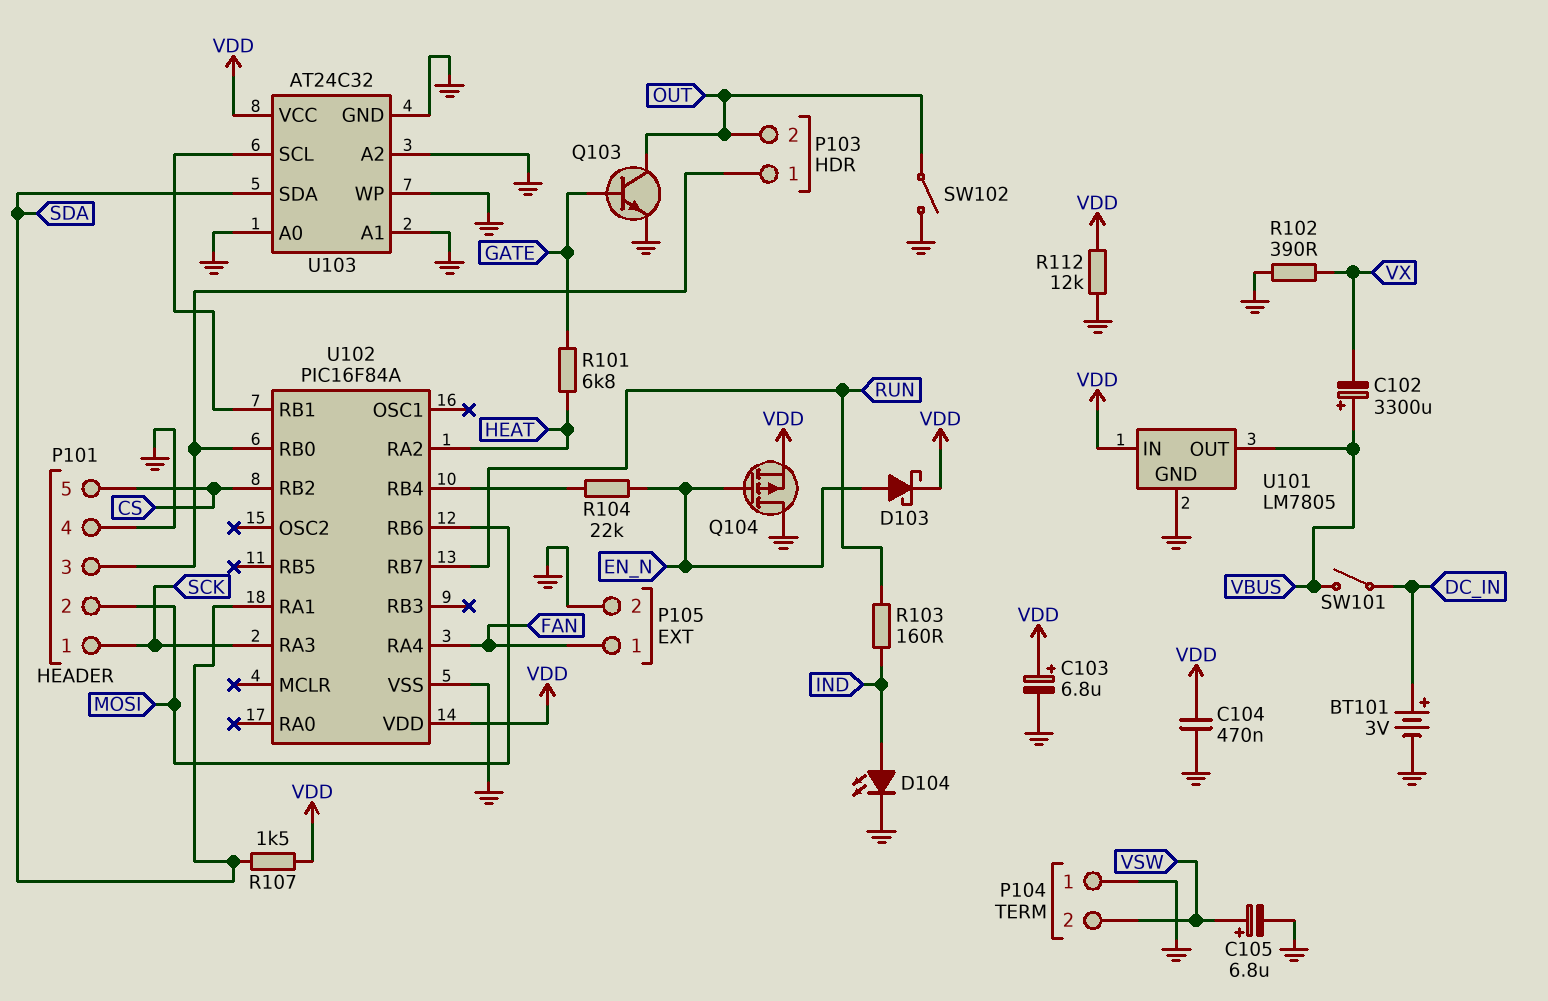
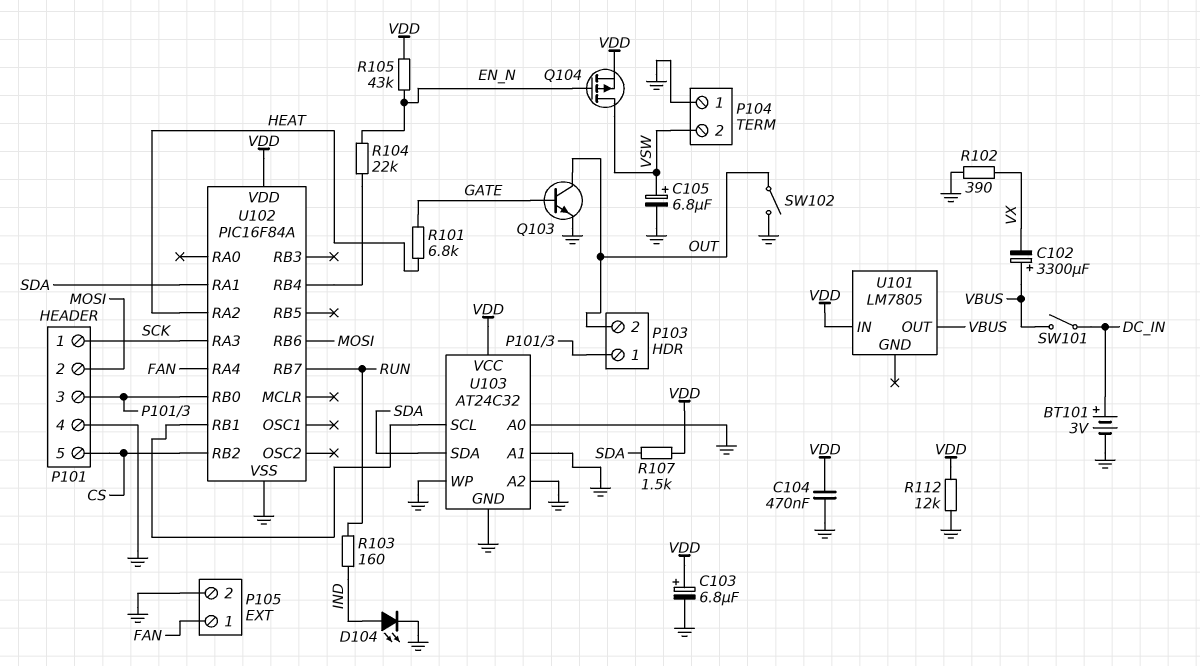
D103: schottky (A EN_N, K VDD) -> none
Q104: PMOS (G EN_N, D GND, S VDD) -> PMOS (G EN_N, D VSW, S VDD)
R105: none -> 43k (EN_N, VDD)
U101 pin GND: GND -> none

